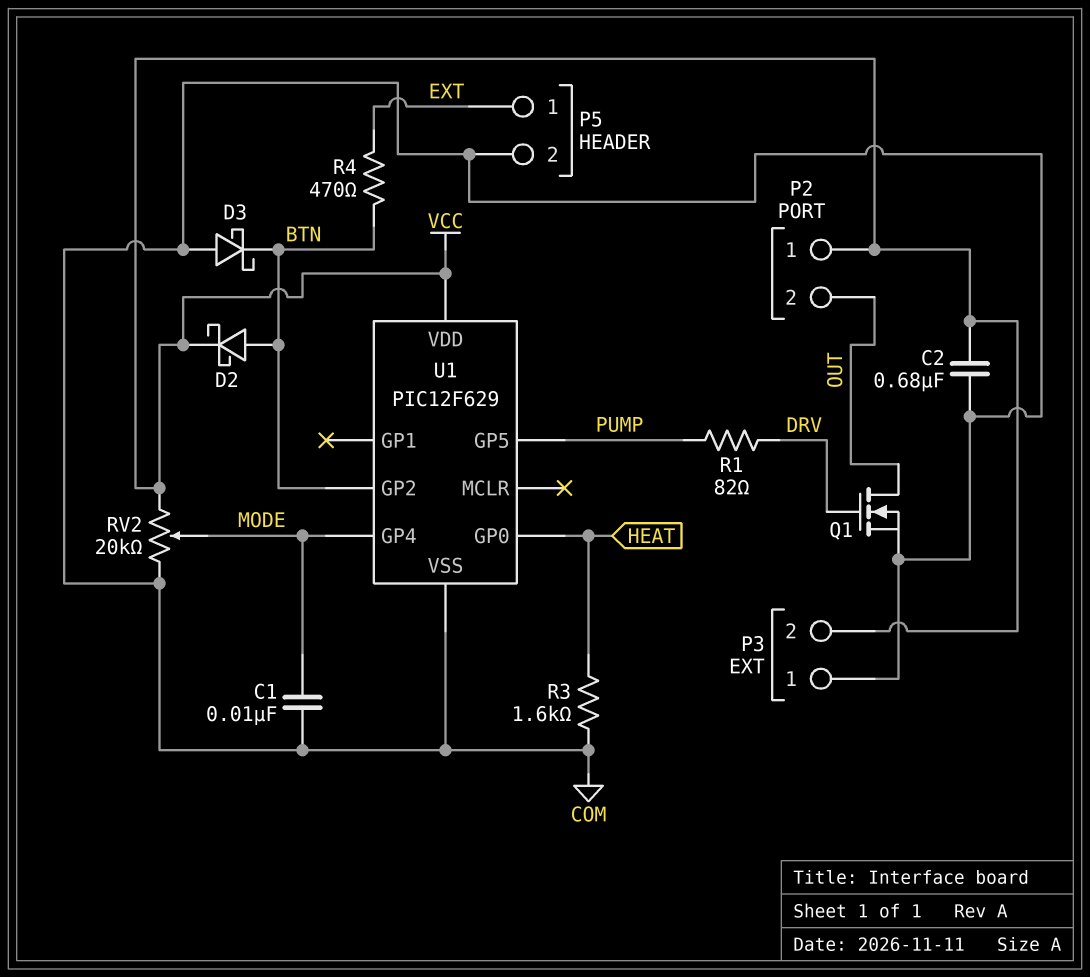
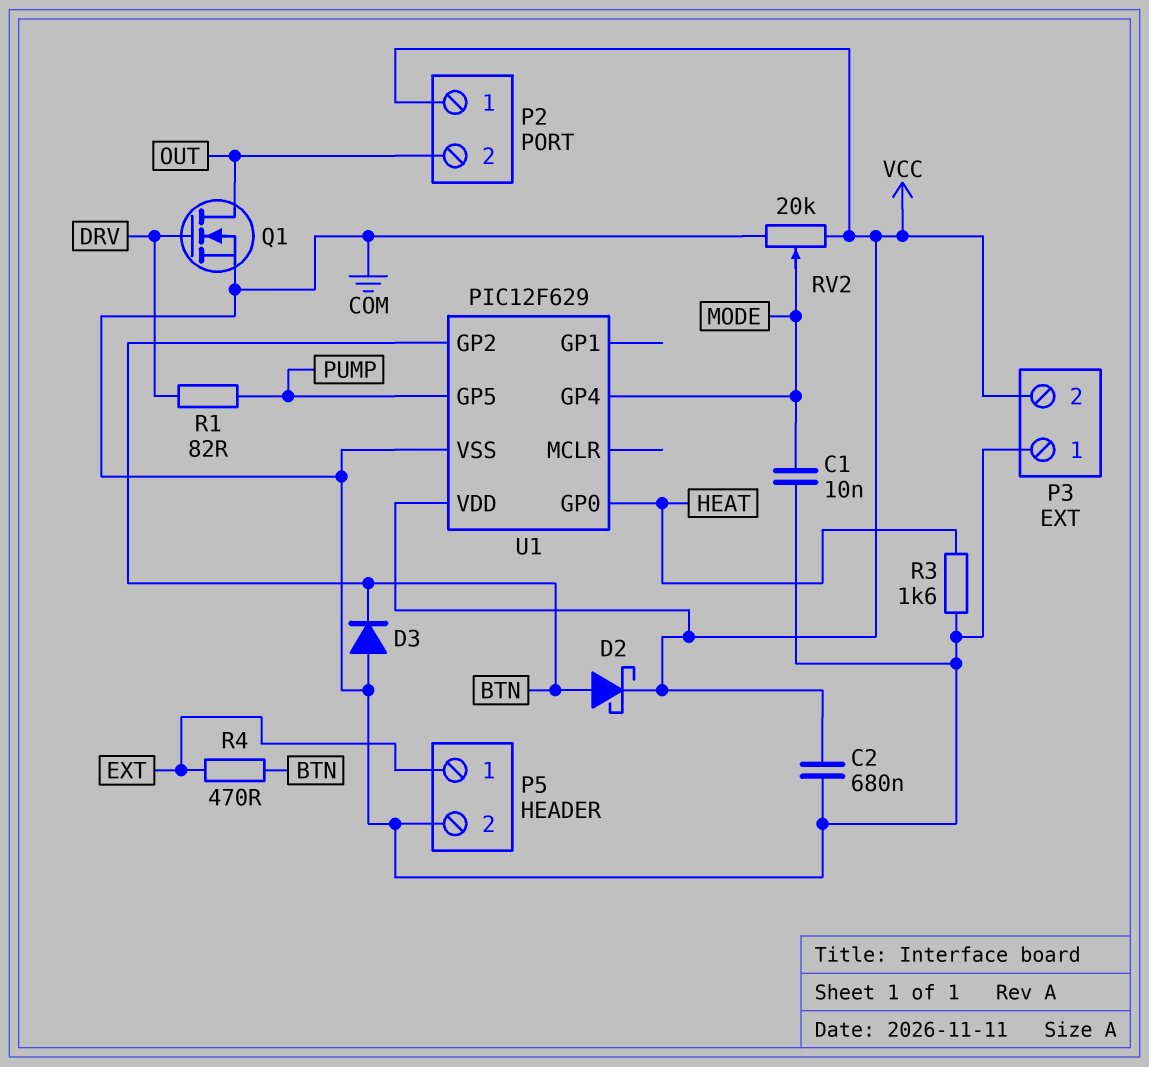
D3: schottky (A COM, K BTN) -> diode (A COM, K BTN)

